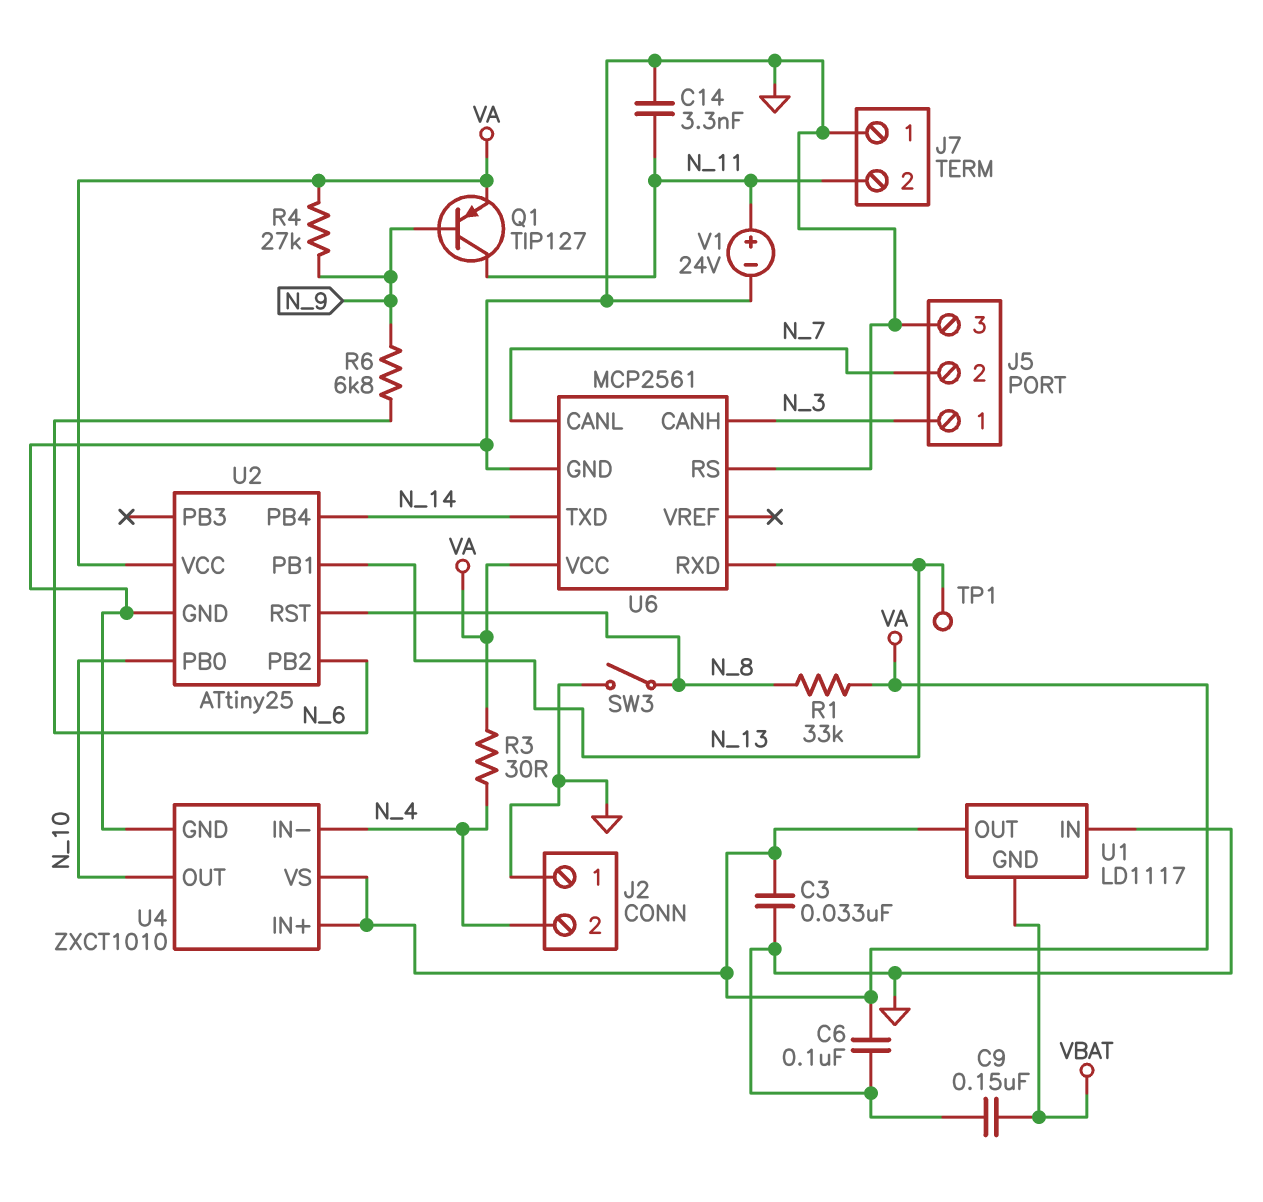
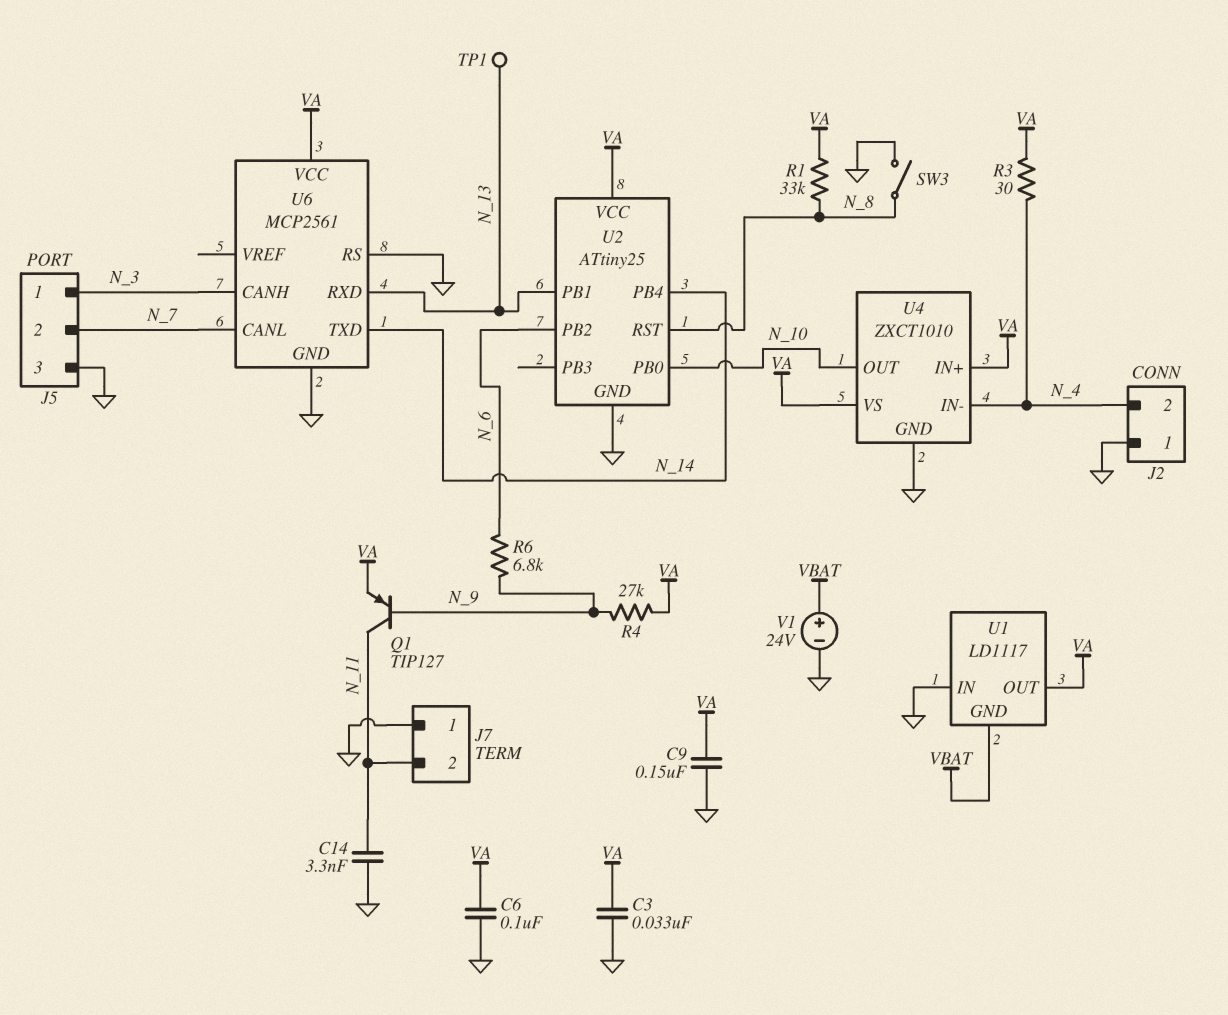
C9: 150nF (GND, VBAT) -> 150nF (GND, VA)
V1: 24V (plus N_11, minus GND) -> 24V (plus VBAT, minus GND)

